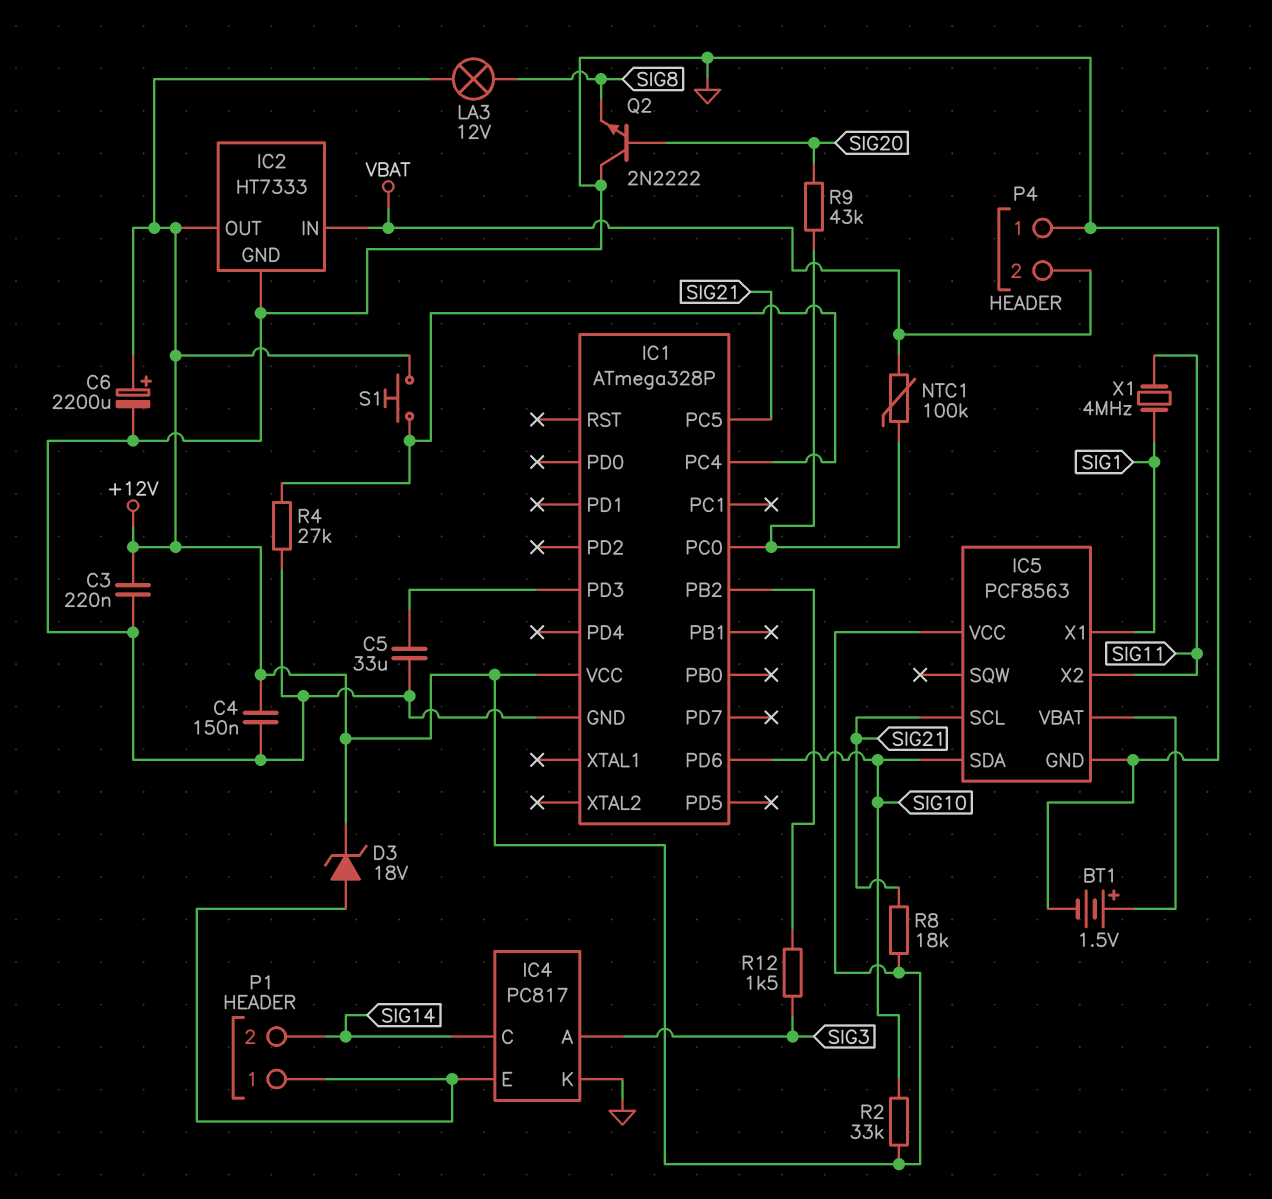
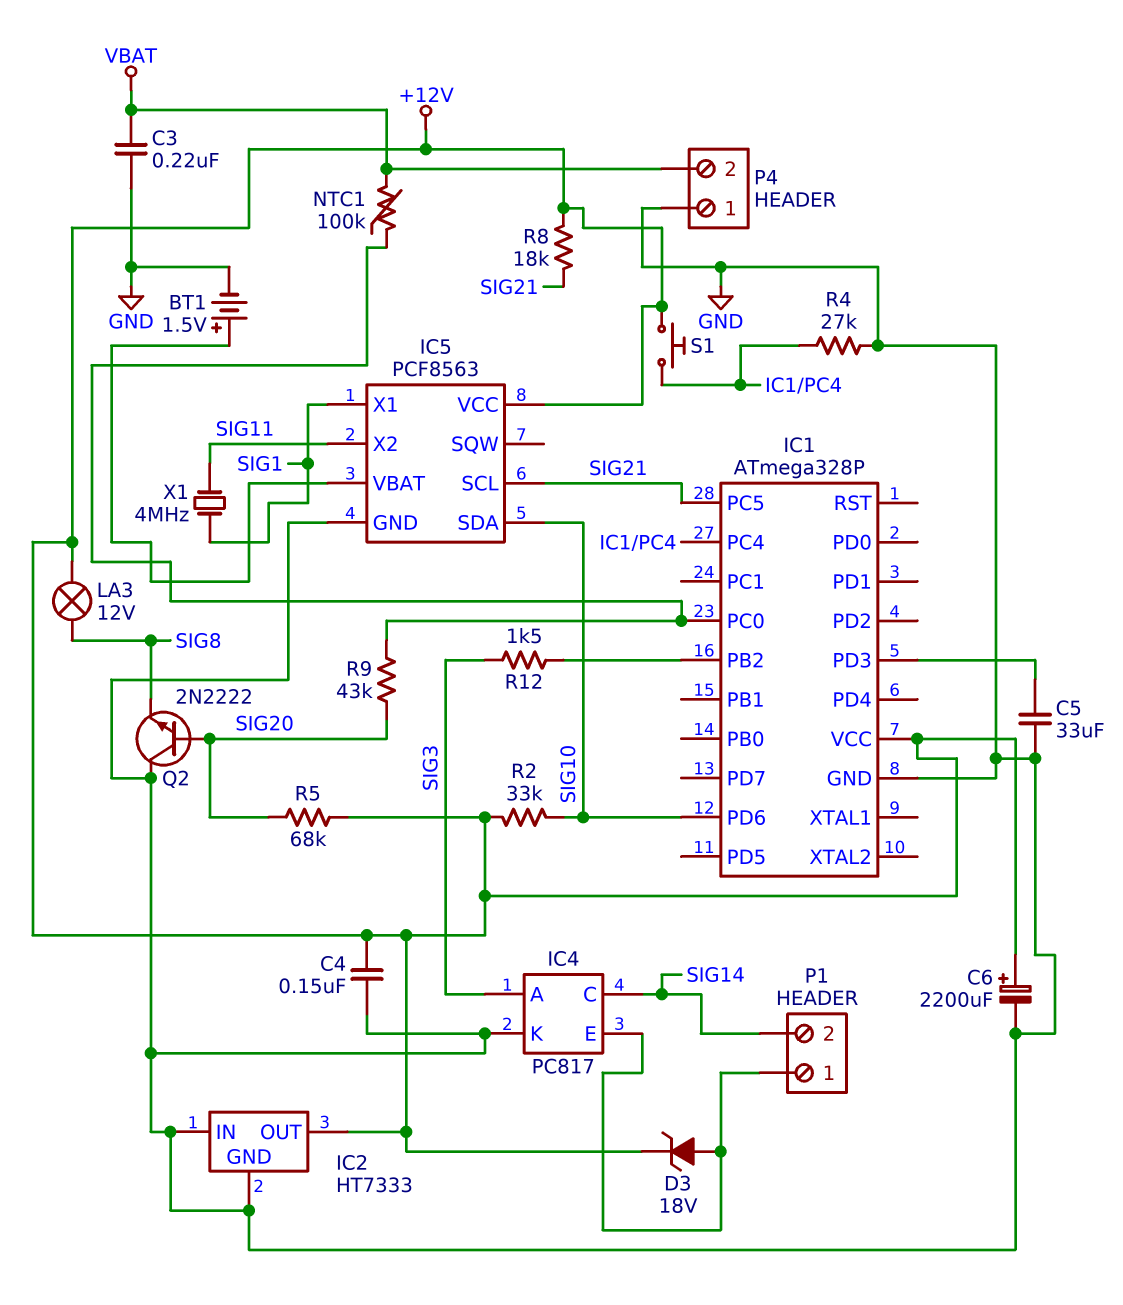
C3: 220nF (+12V, GND) -> 220nF (GND, VBAT)
IC2 pin IN: VBAT -> GND
R5: none -> 68k (+12V, SIG20)

